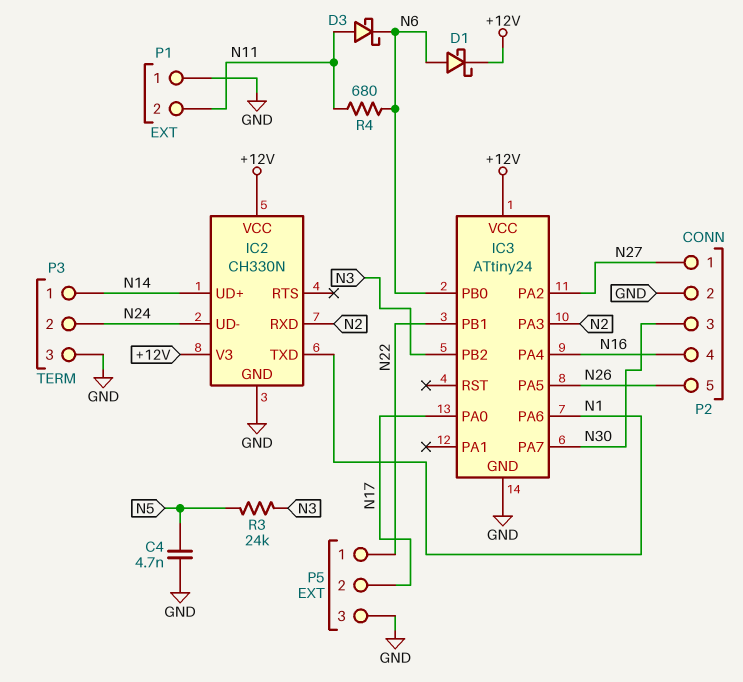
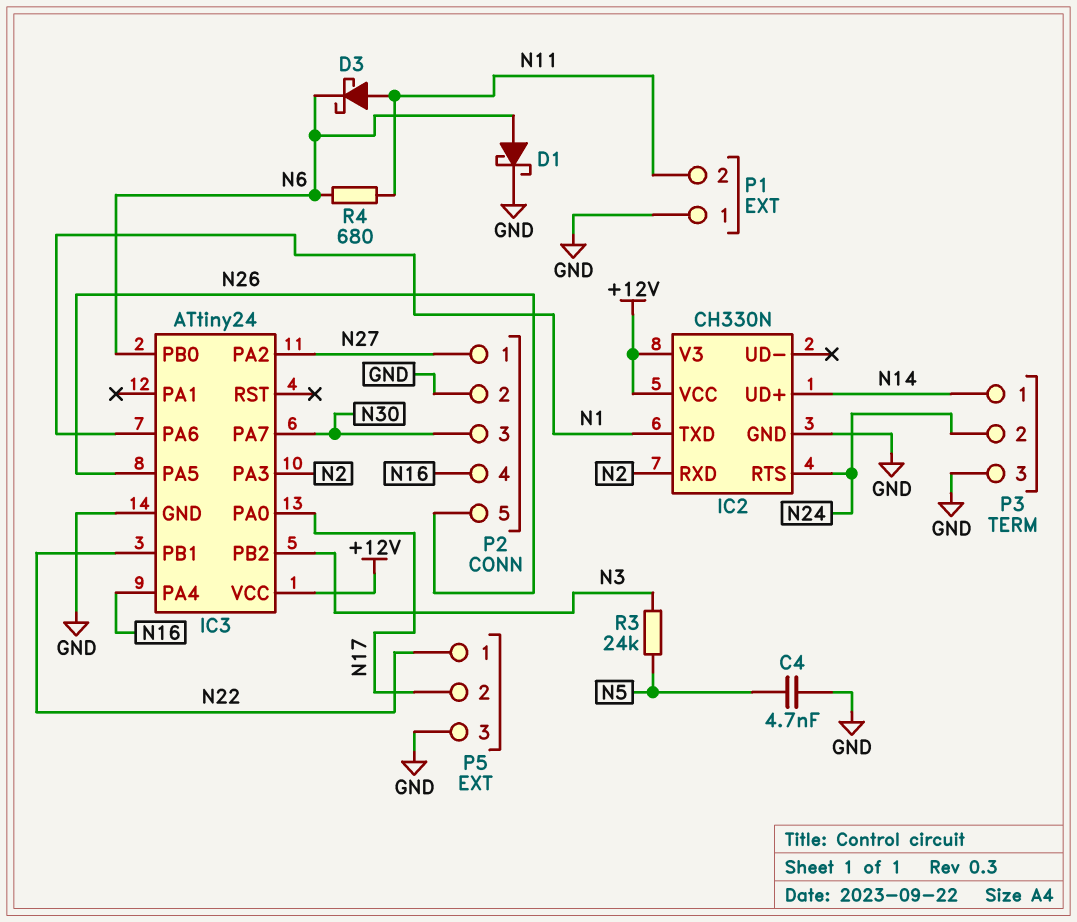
D1: schottky (A N6, K +12V) -> schottky (A N6, K GND)
IC2 pin RTS: none -> N24
IC2 pin UD-: N24 -> none

